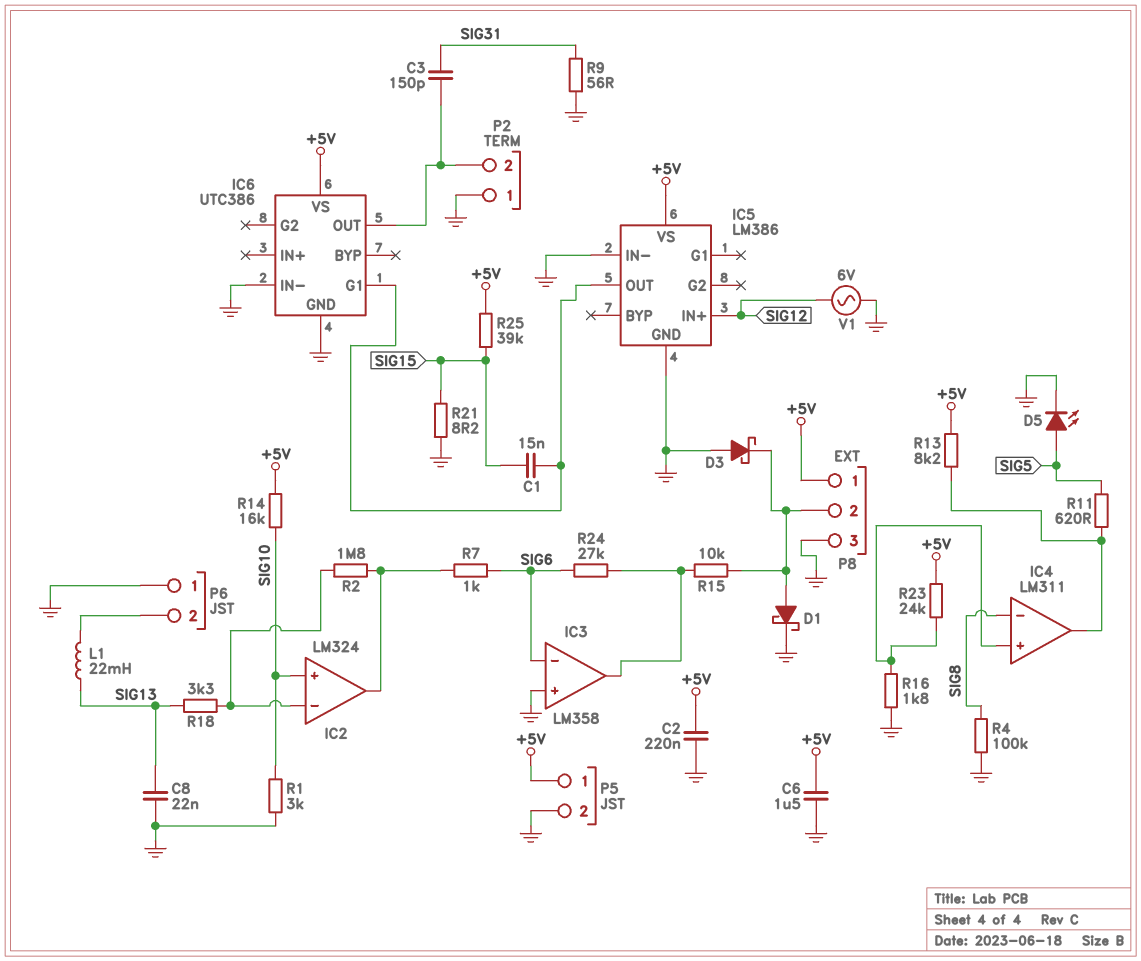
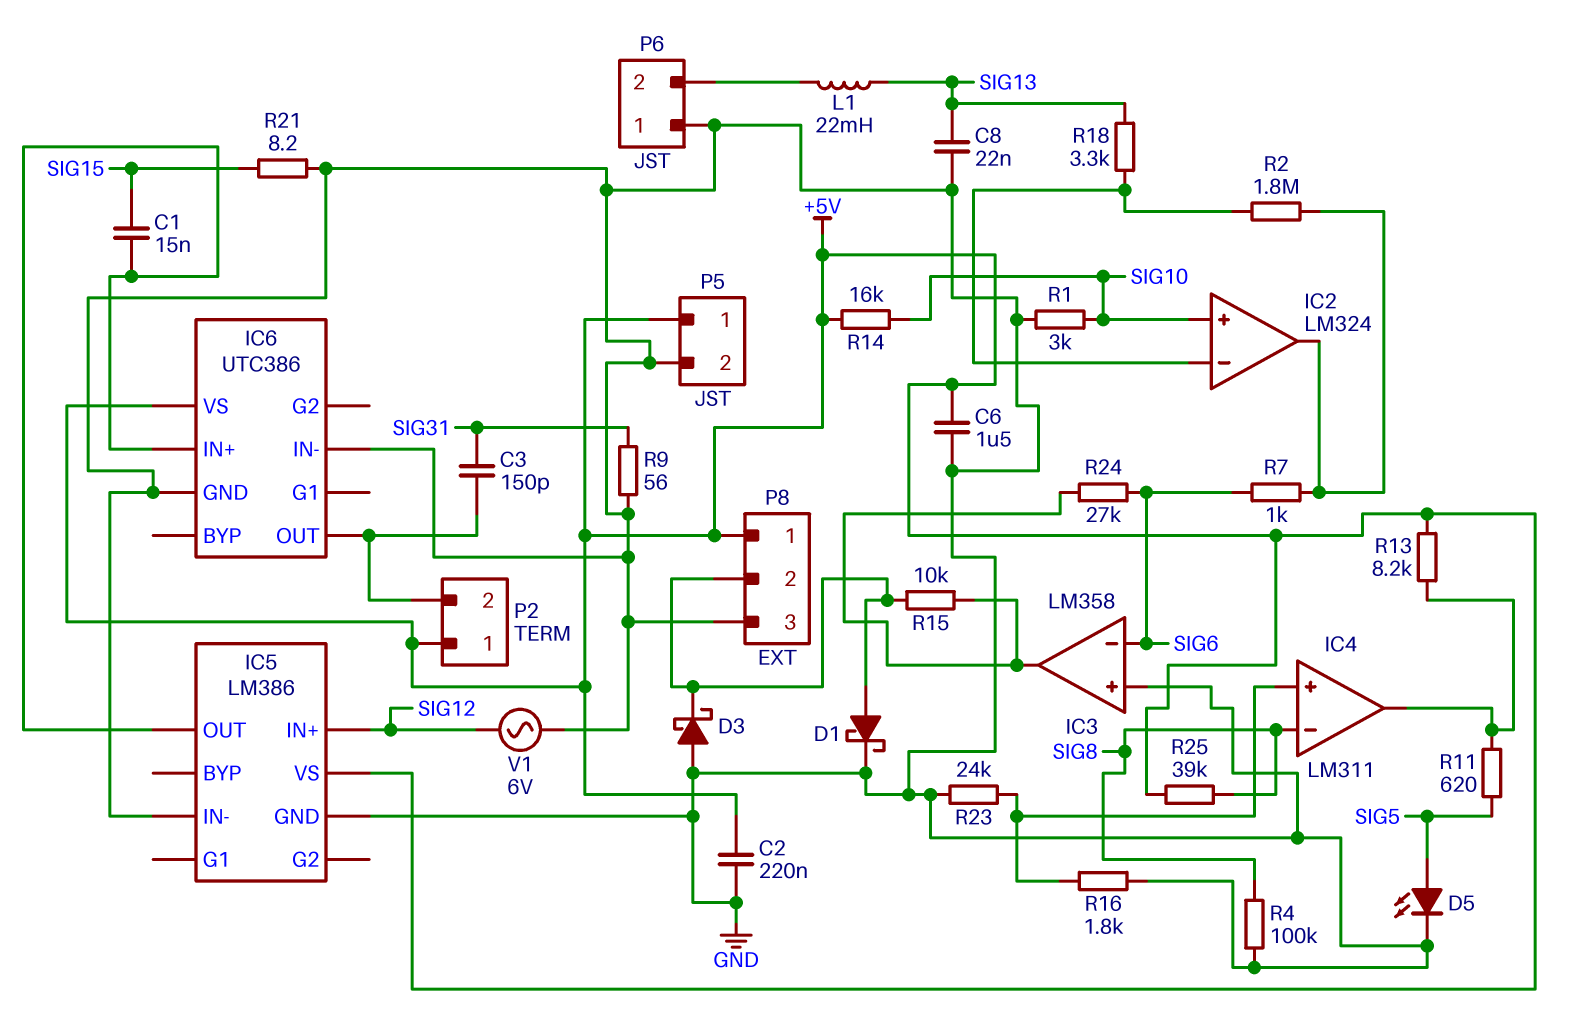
IC6 pin G1: IC5/OUT -> none
IC6 pin IN+: none -> IC5/OUT
P2 pin 1: GND -> +5V
R23: 24k (+5V, IC4/in+) -> 24k (GND, IC4/in+)
R25: 39k (+5V, SIG15) -> 39k (+5V, SIG8)

